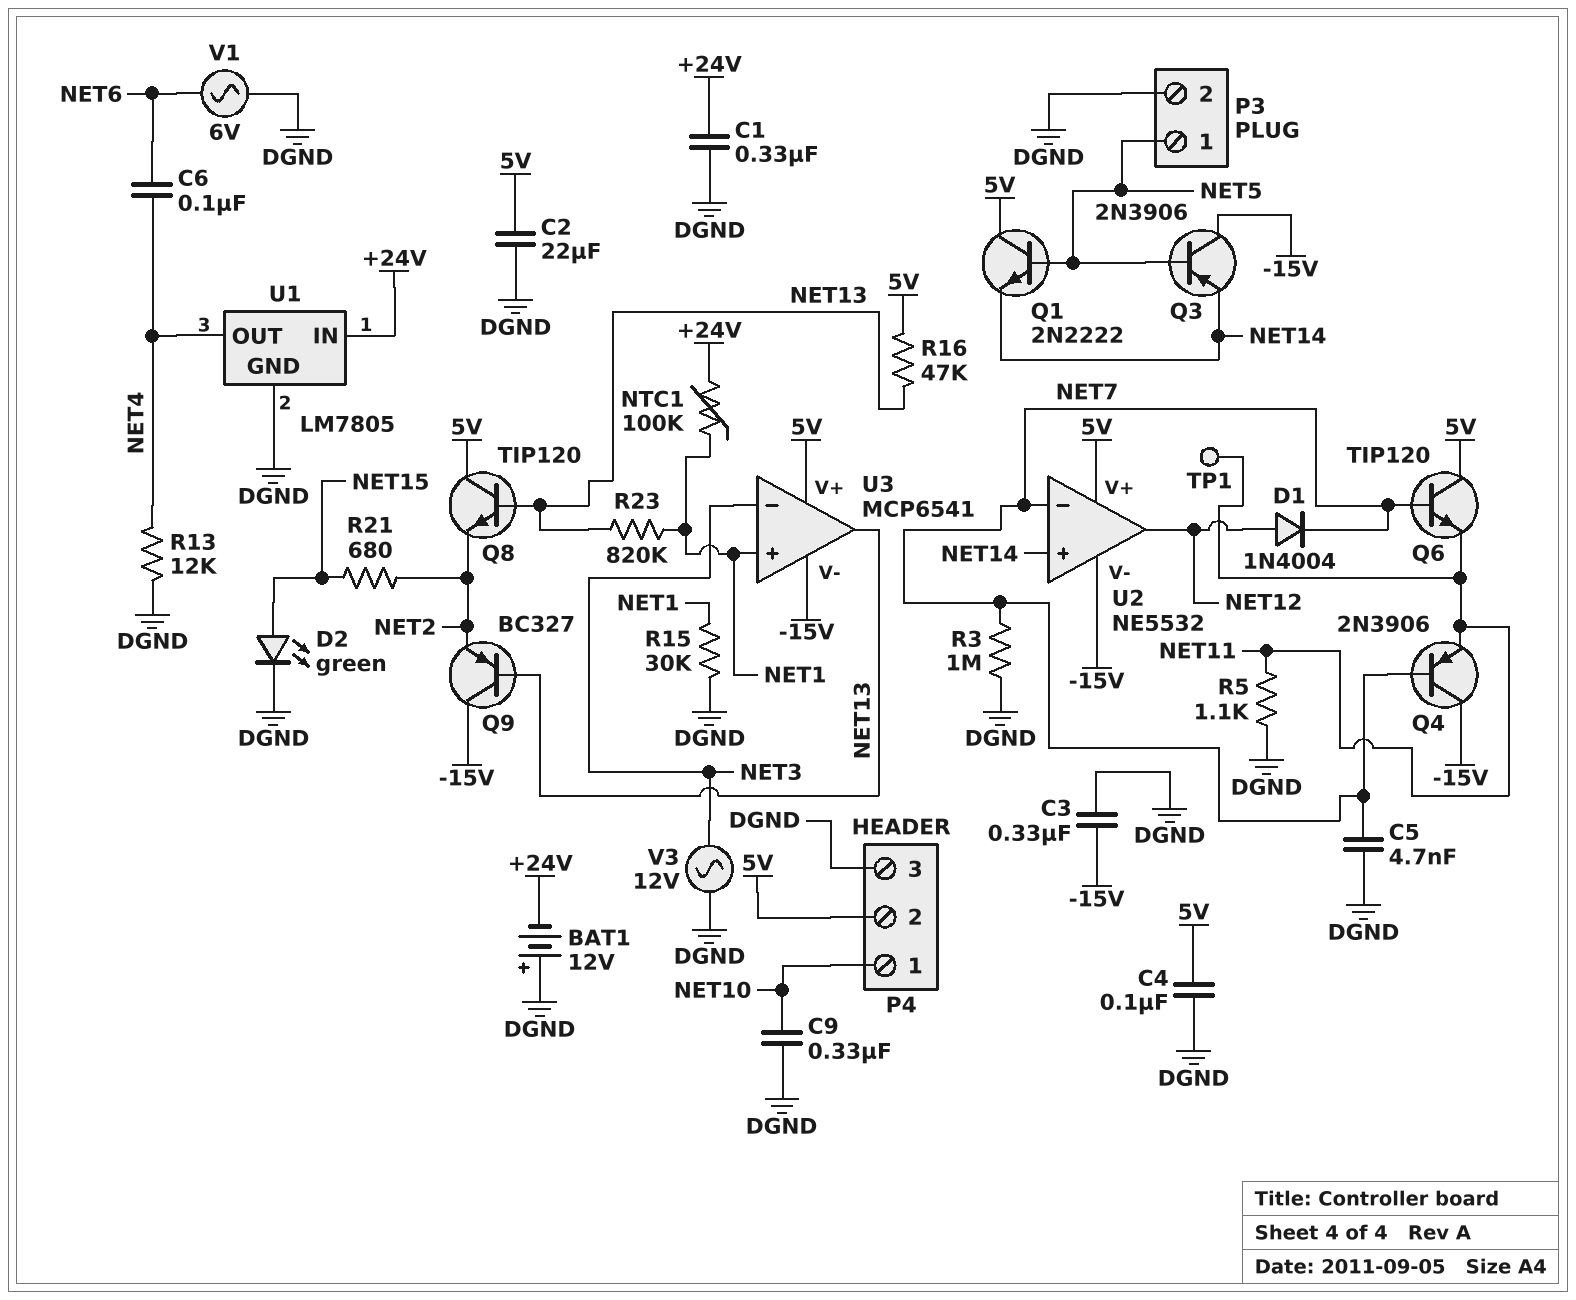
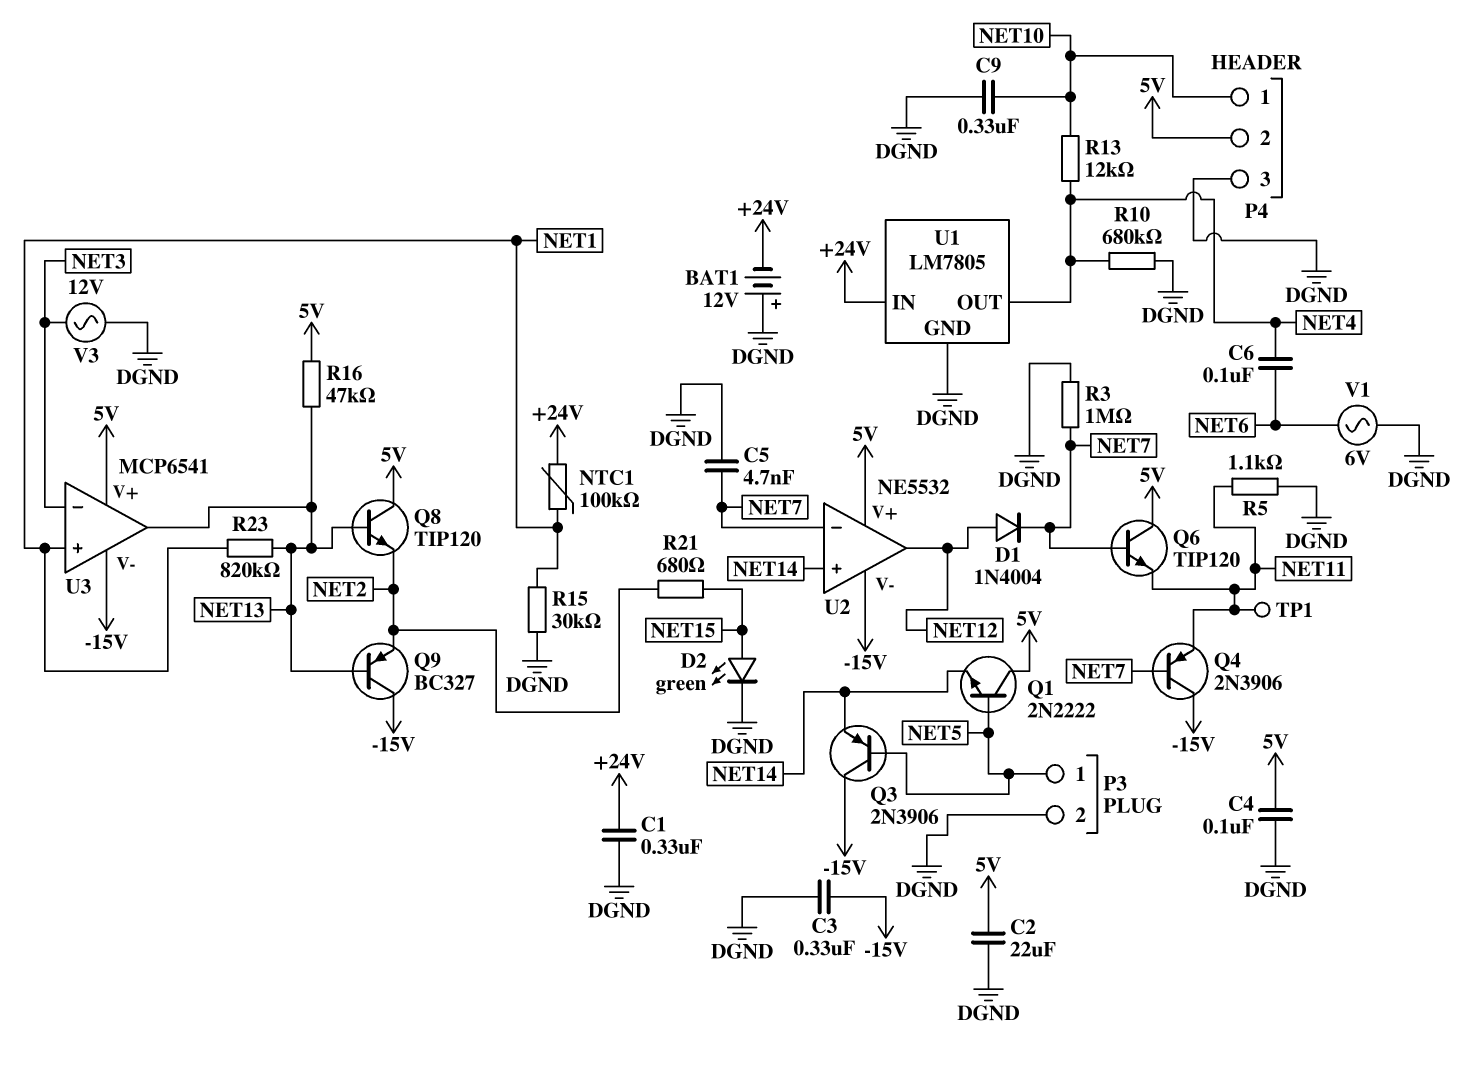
R10: none -> 680k (DGND, NET4)
R13: 12k (DGND, NET4) -> 12k (NET4, NET10)

